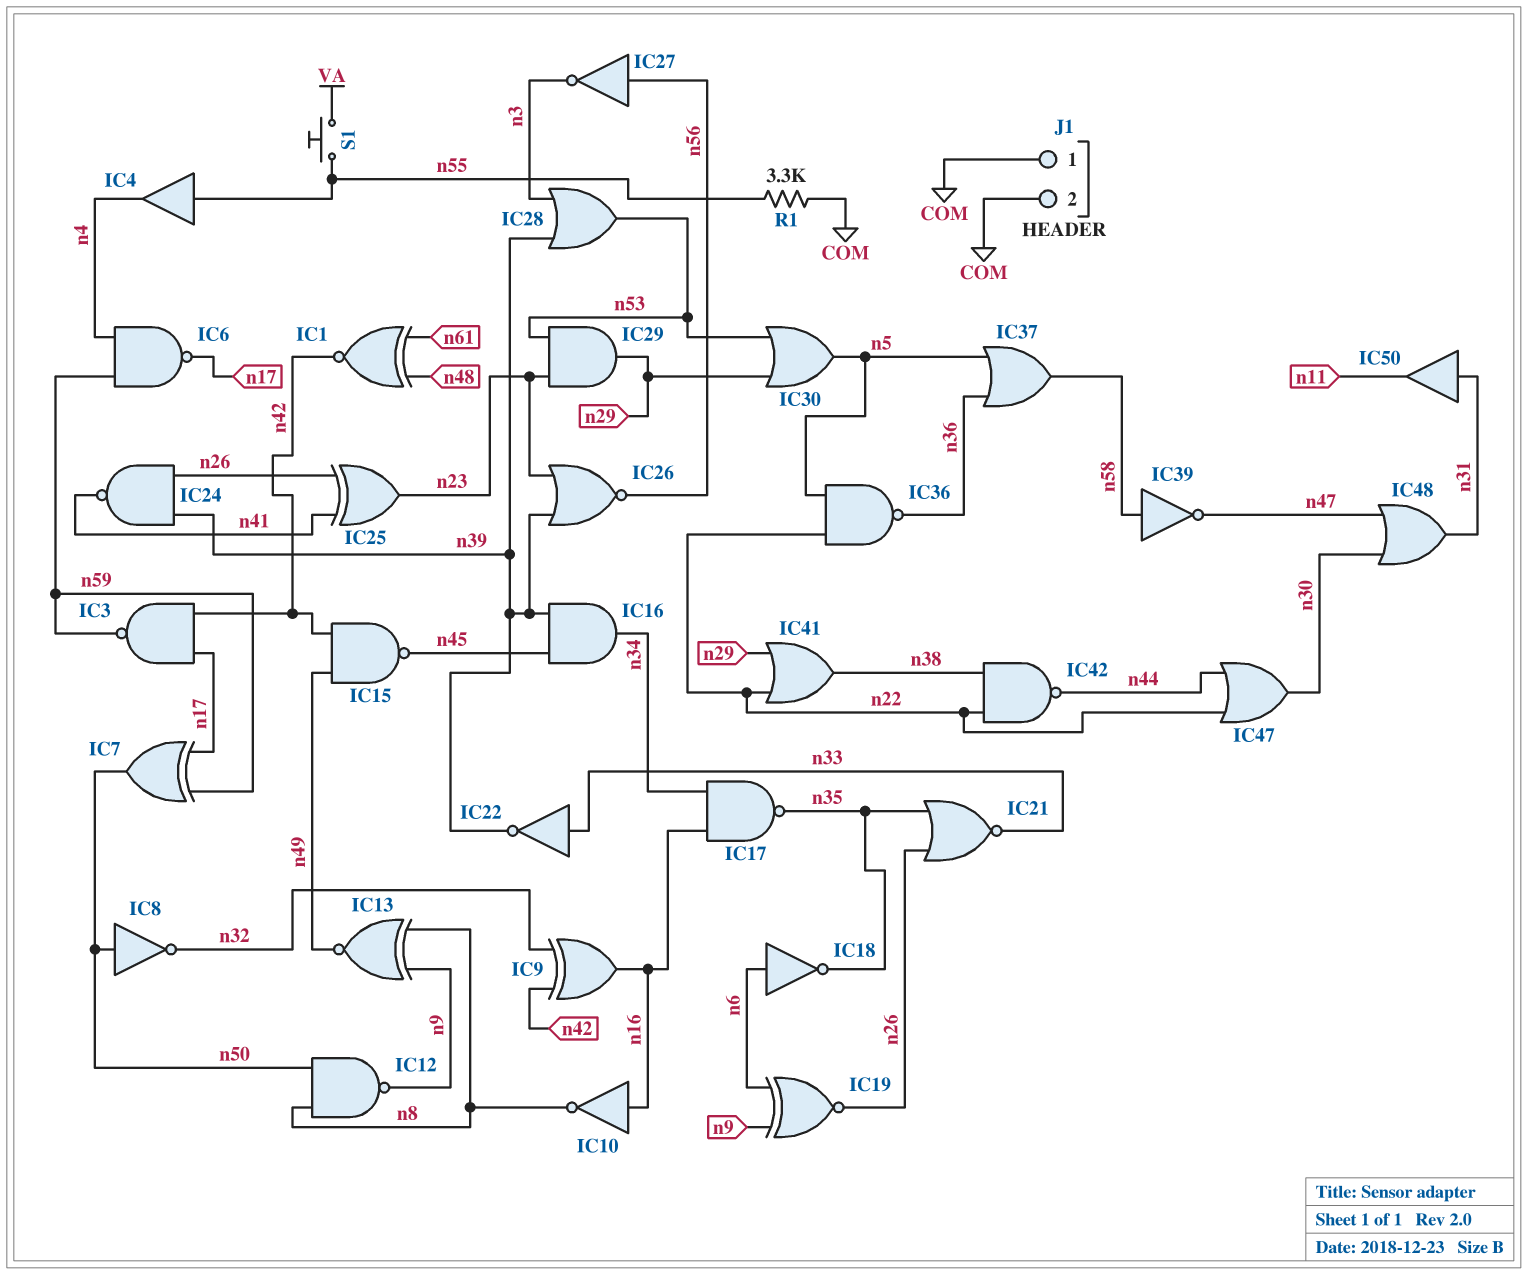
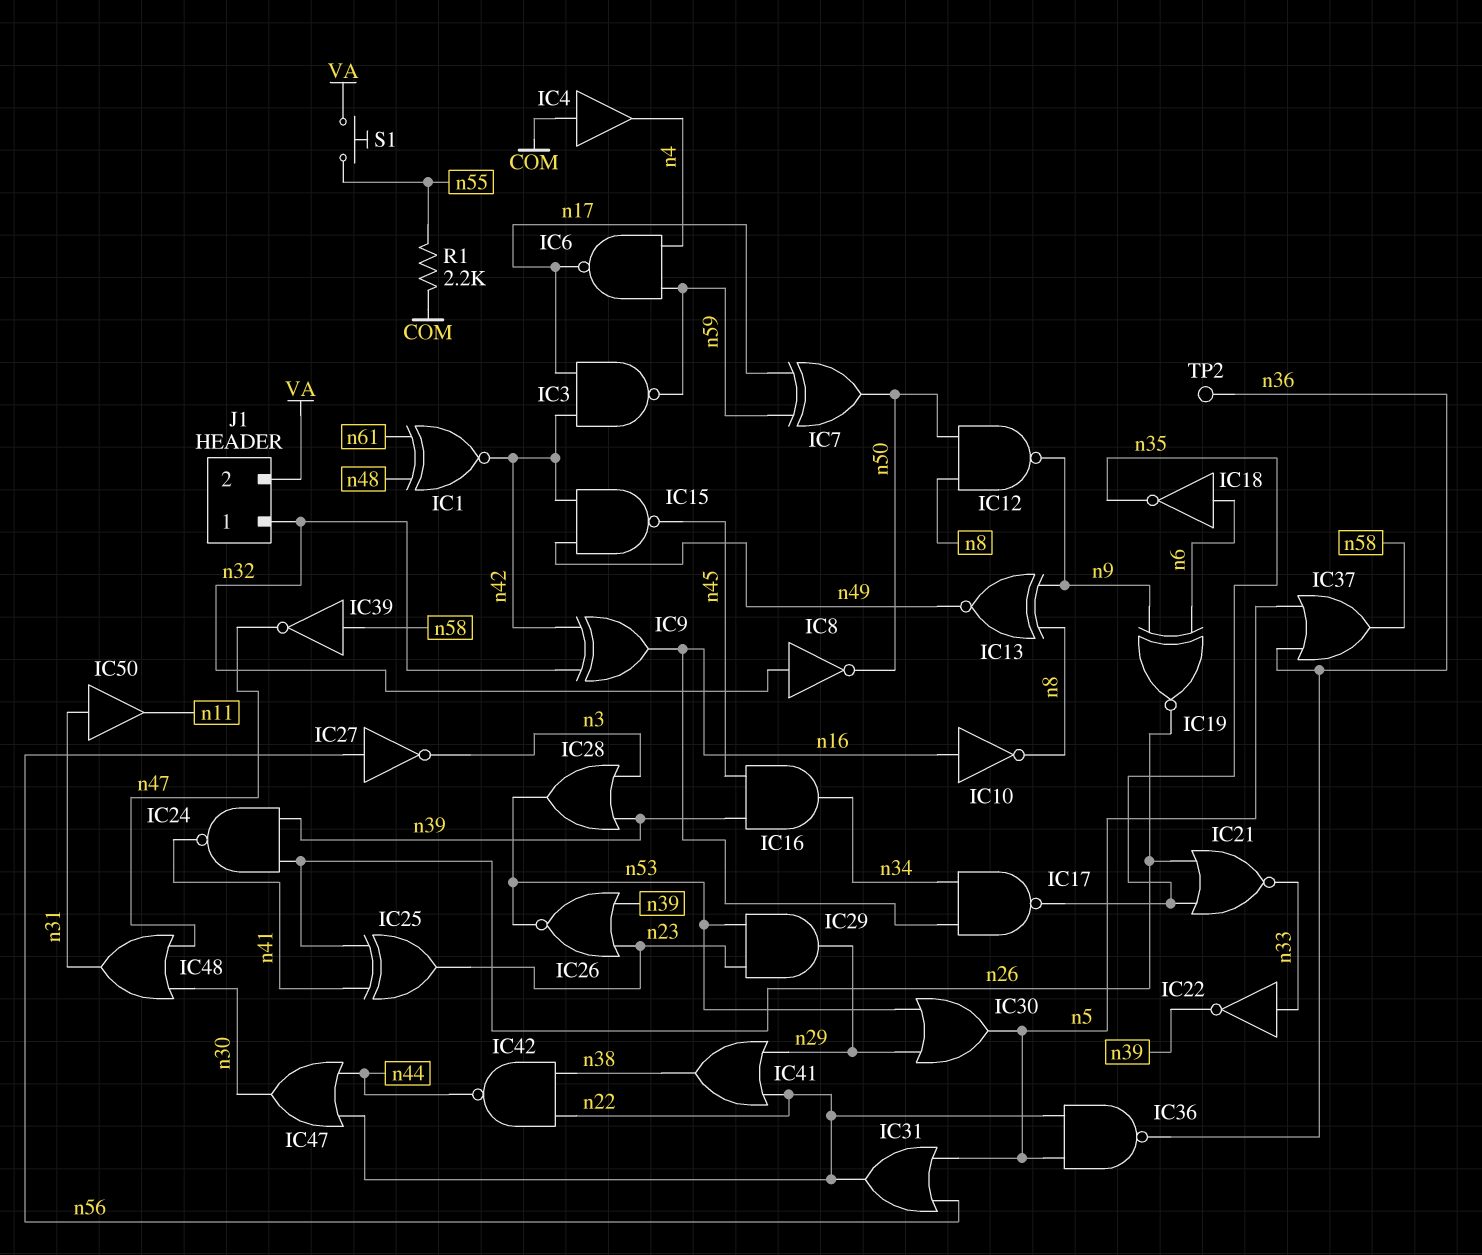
IC4: buffer (in n55, out n4) -> buffer (in COM, out n4)
IC8: NOT (in n50, out n32) -> NOT (in n32, out n50)
IC26: NOR (in n23, in n39, out n56) -> NOR (in n23, in n39, out n53)
IC31: none -> OR (in n5, in n56, out n22)
J1 pin 1: COM -> n32
J1 pin 2: COM -> VA
R1: 3.3k (COM, n55) -> 2.2k (COM, n55)
TP2: none -> test point (n36)

